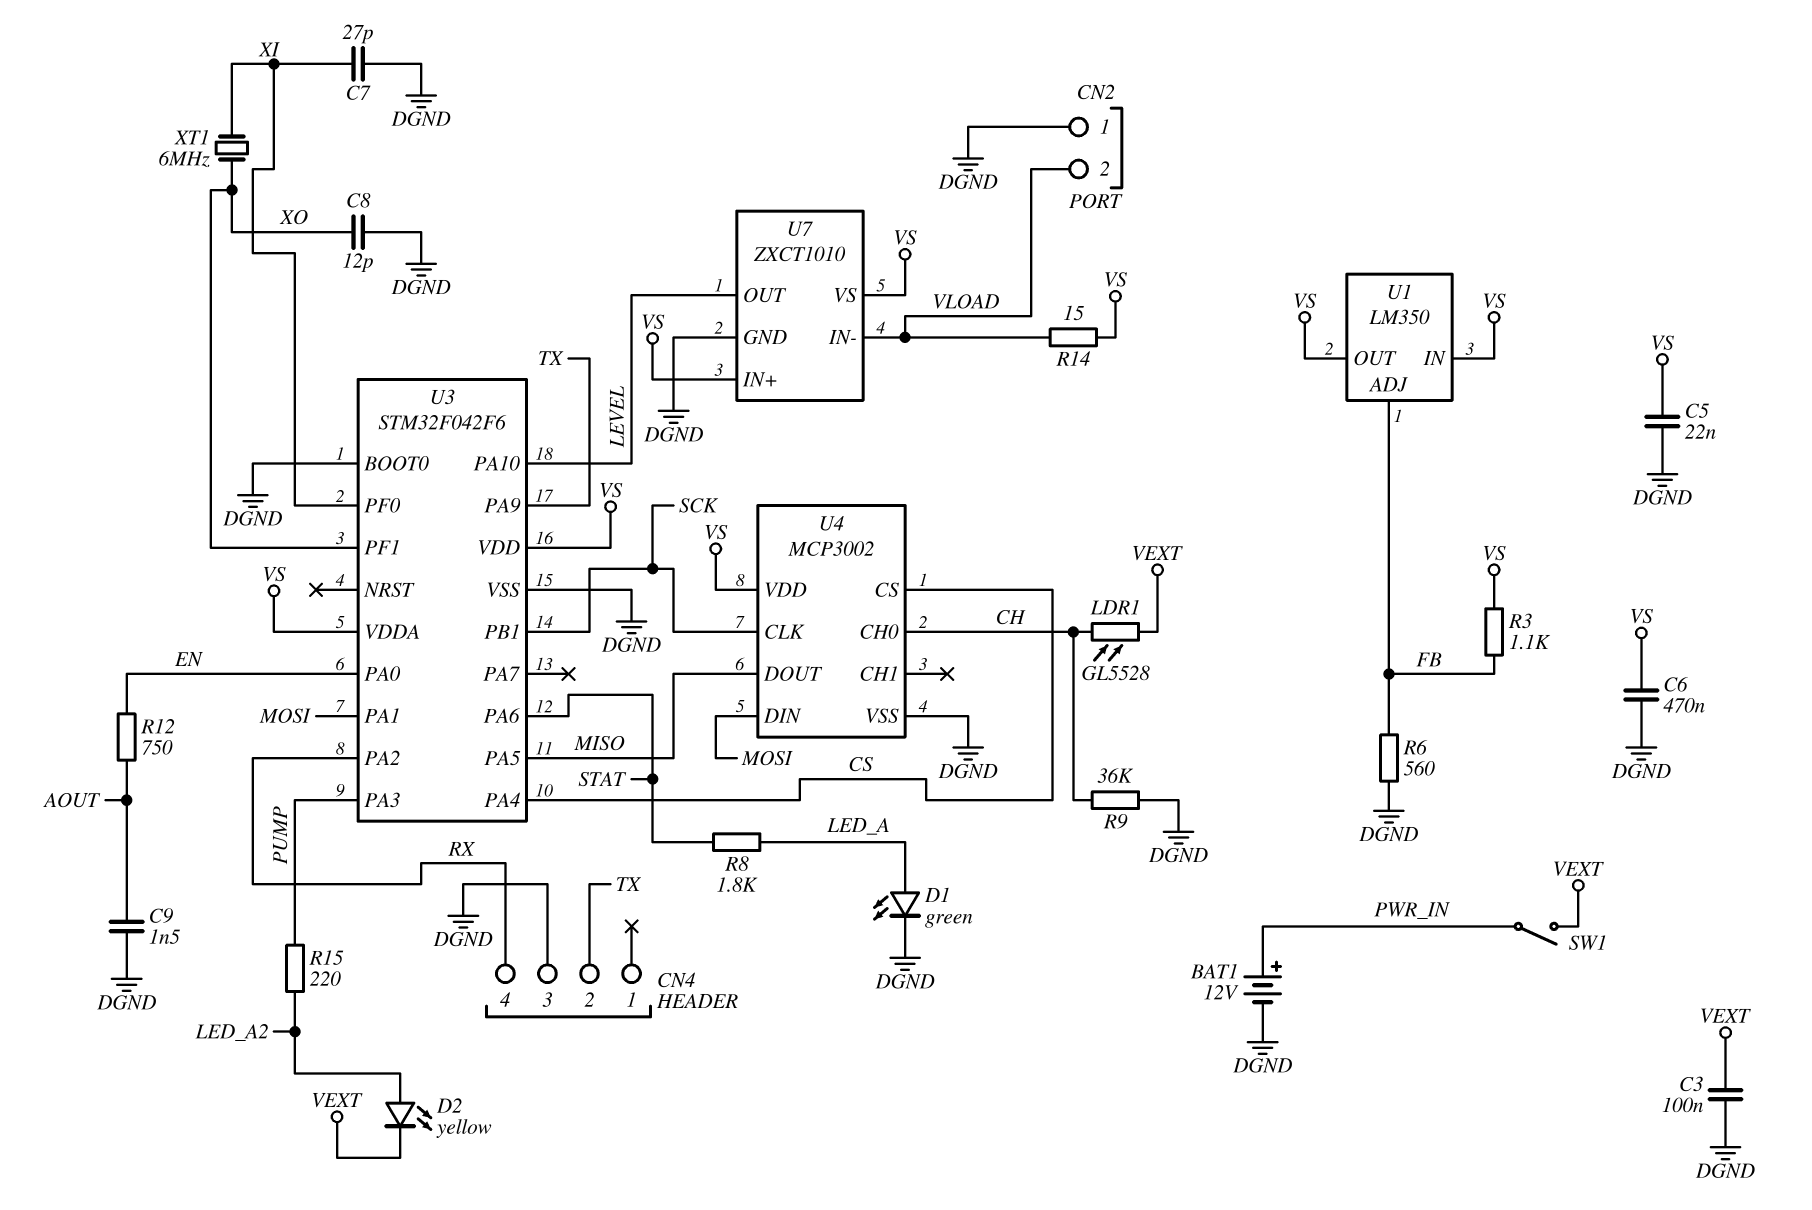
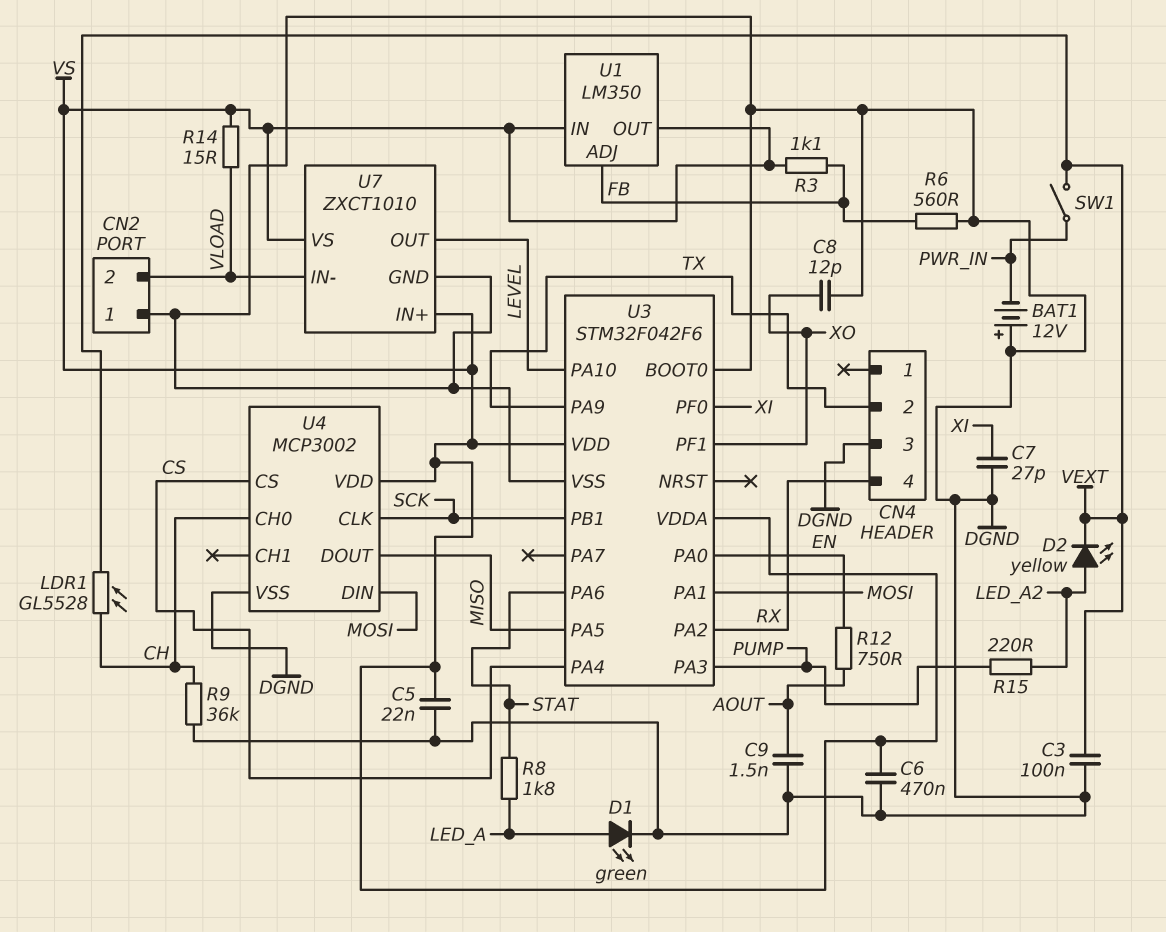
BAT1: 12V (plus PWR_IN, minus DGND) -> 12V (plus DGND, minus PWR_IN)
XT1: 6MHz (XI, XO) -> none

